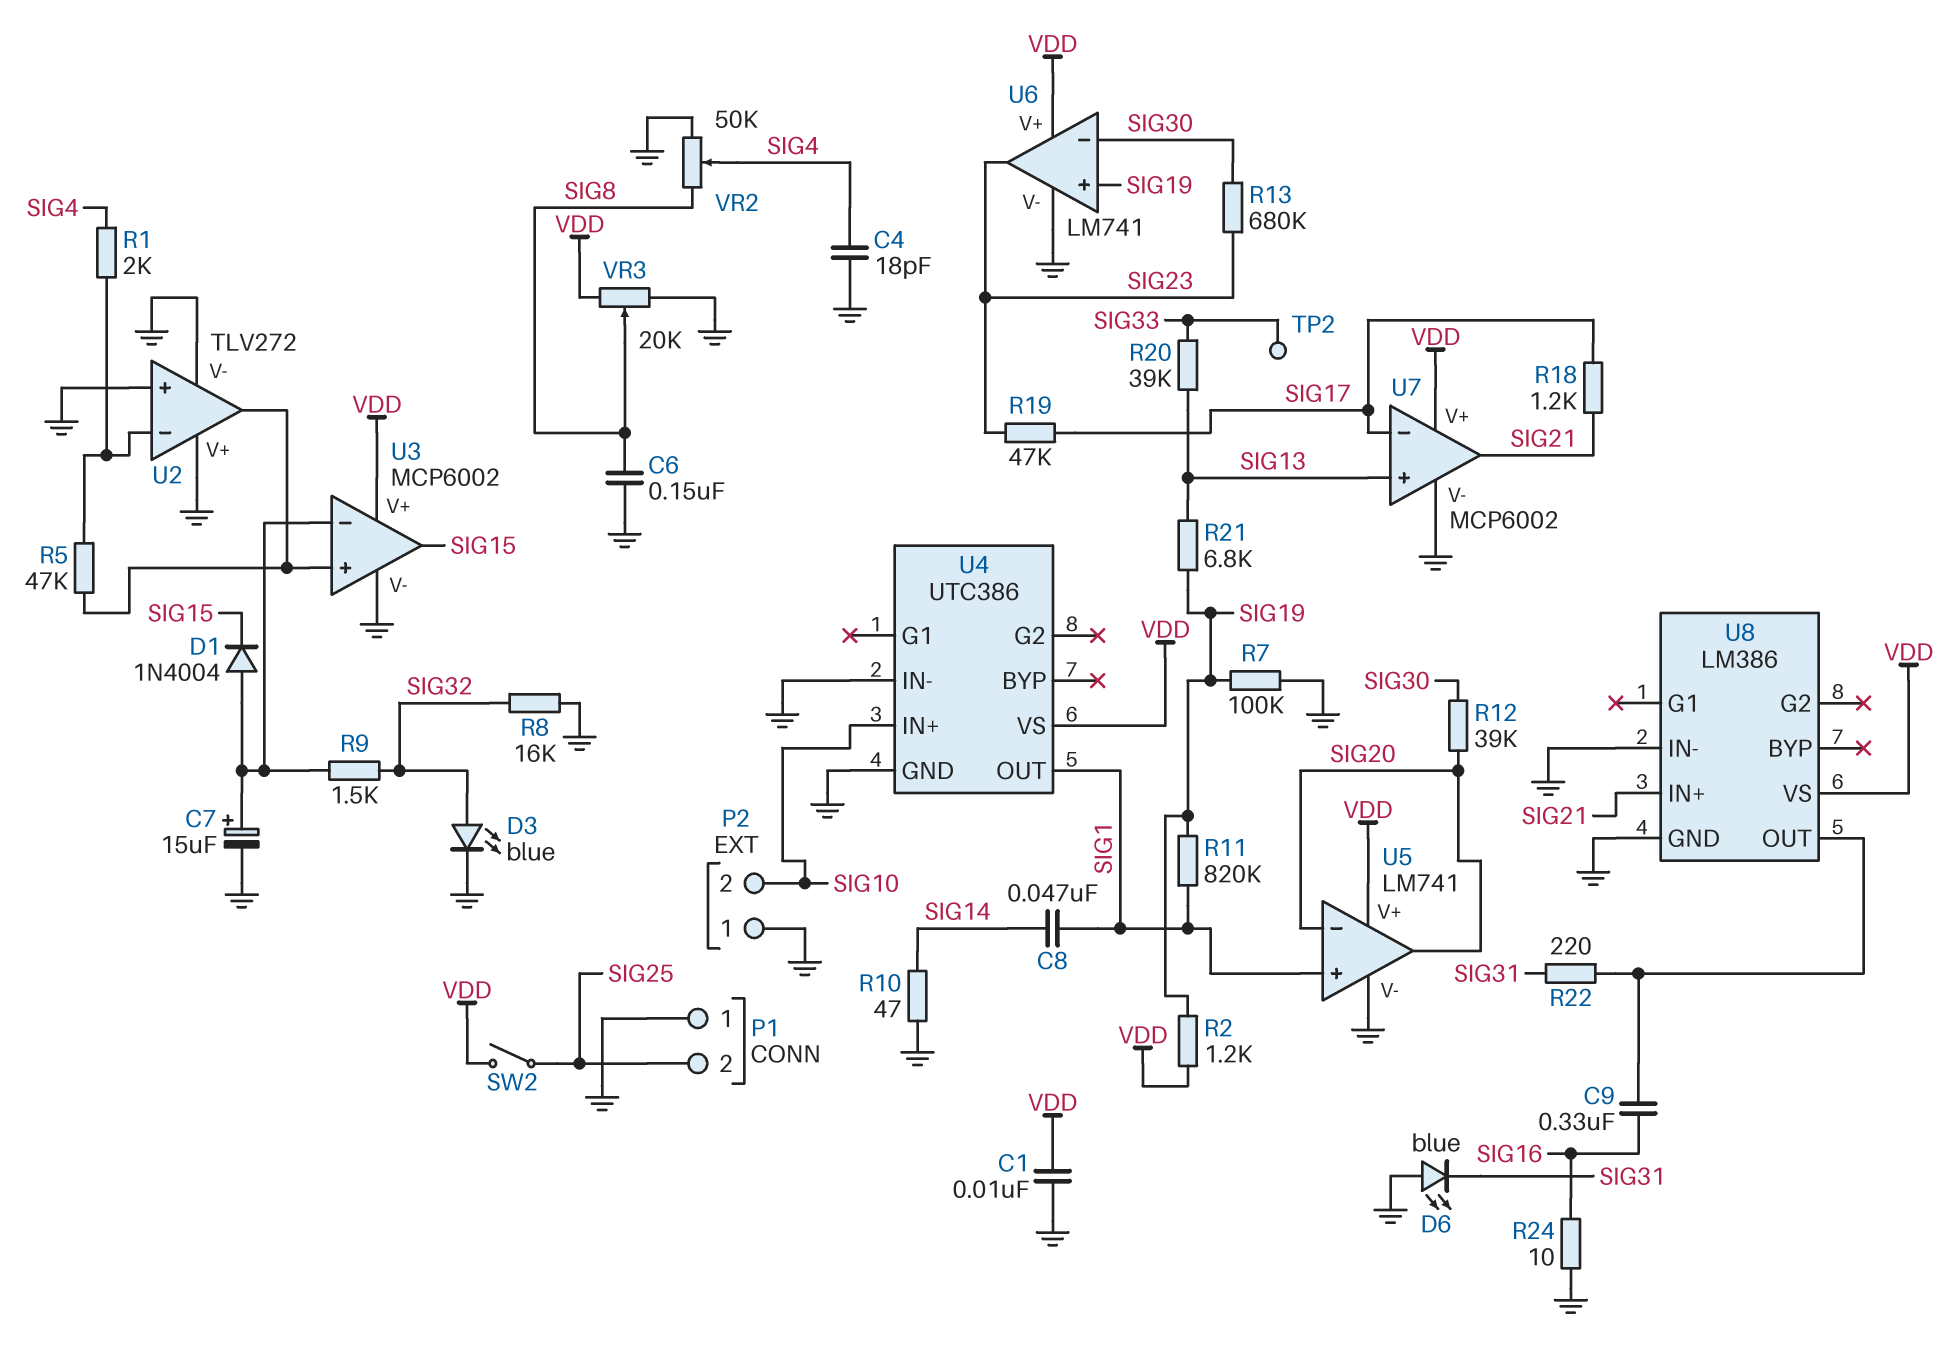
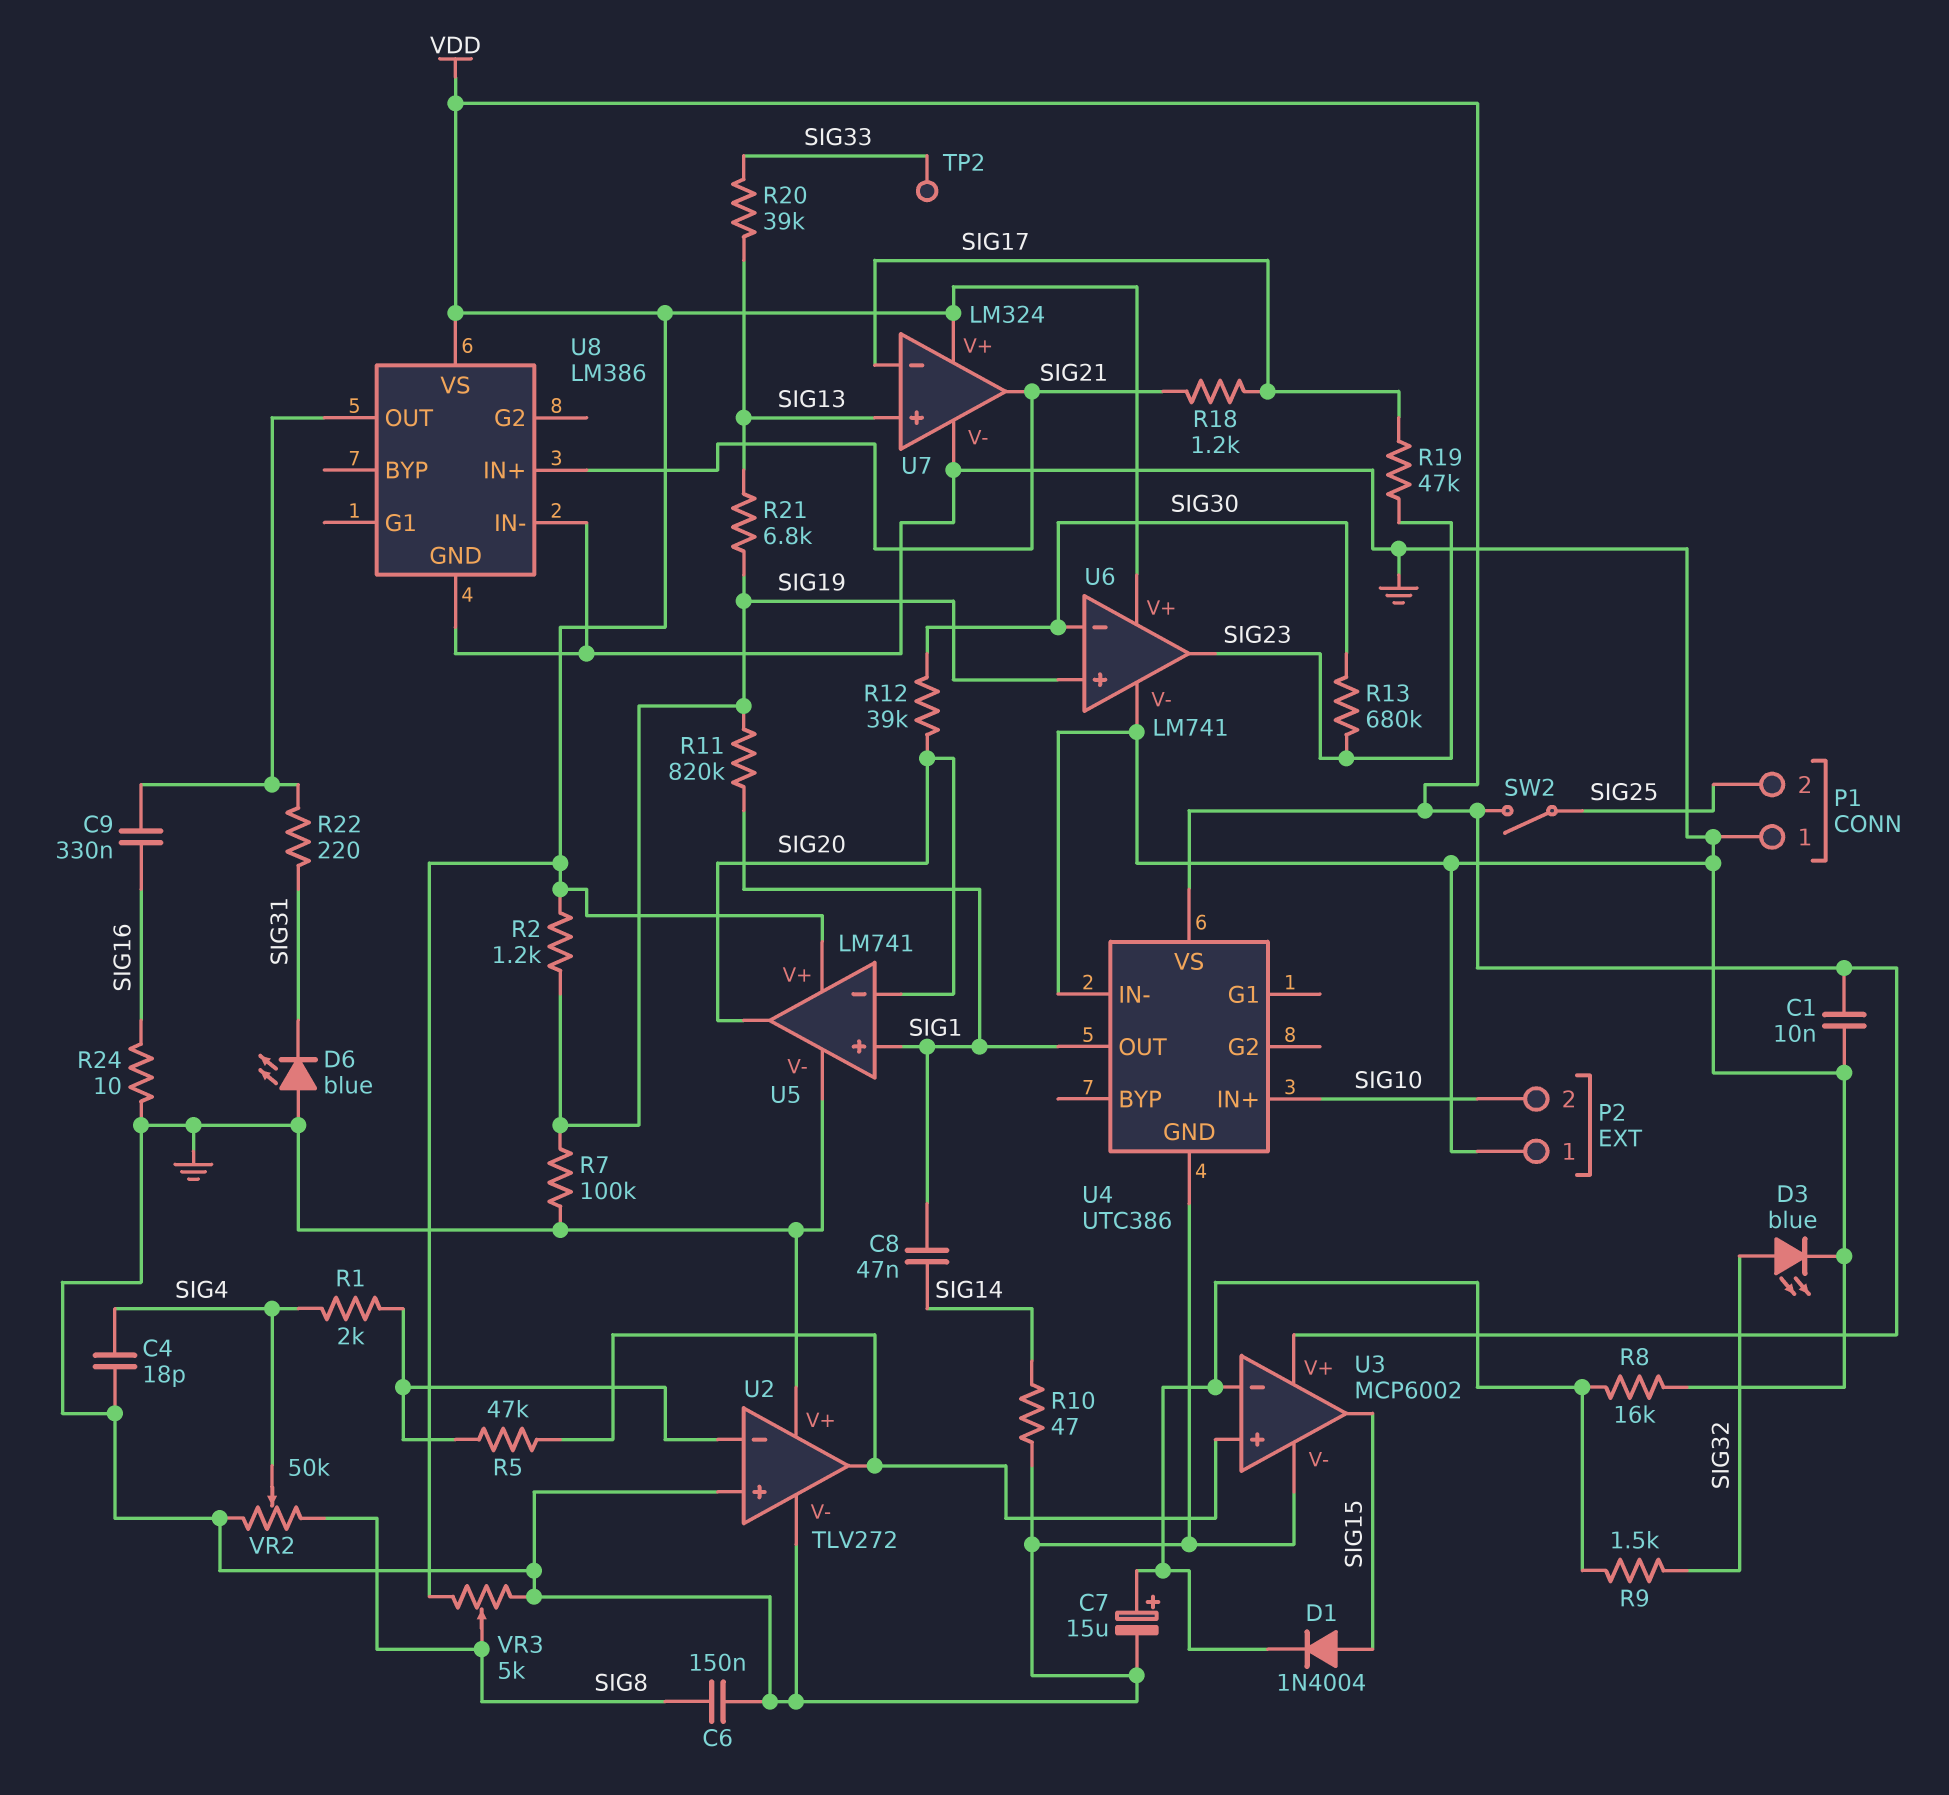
D1: diode 1N4004 (A U3/in-, K SIG15) -> diode 1N4004 (A SIG15, K U3/in-)
R8: 16k (GND, SIG32) -> 16k (GND, U3/in-)
U7: MCP6002 -> LM324
VR3: 20k (GND, VDD, wiper SIG8) -> 5k (GND, VDD, wiper SIG8)

